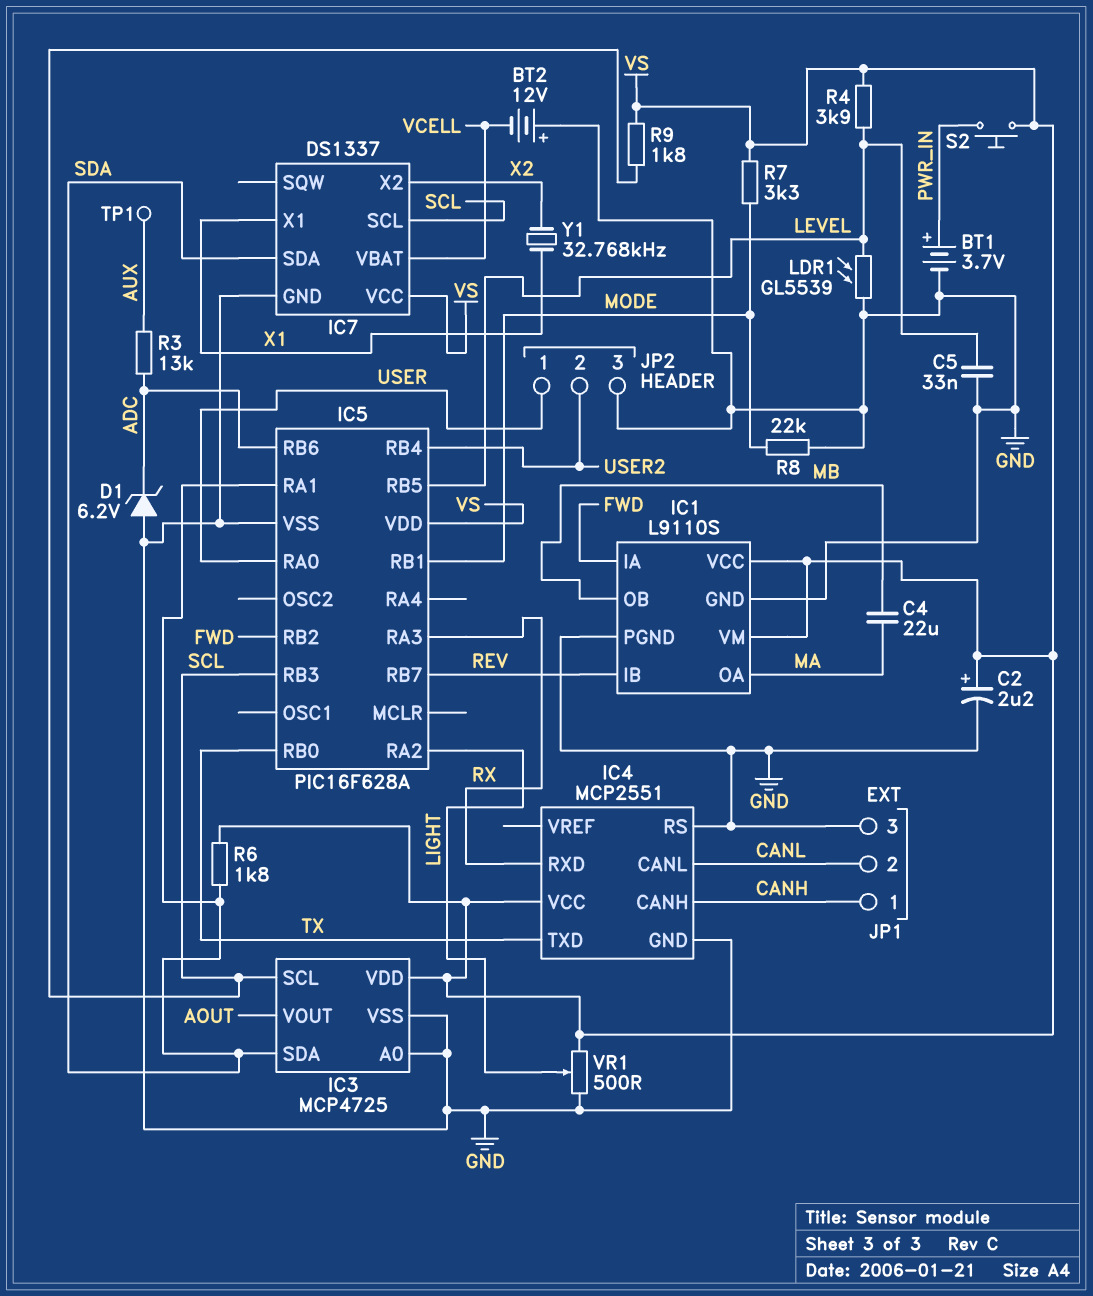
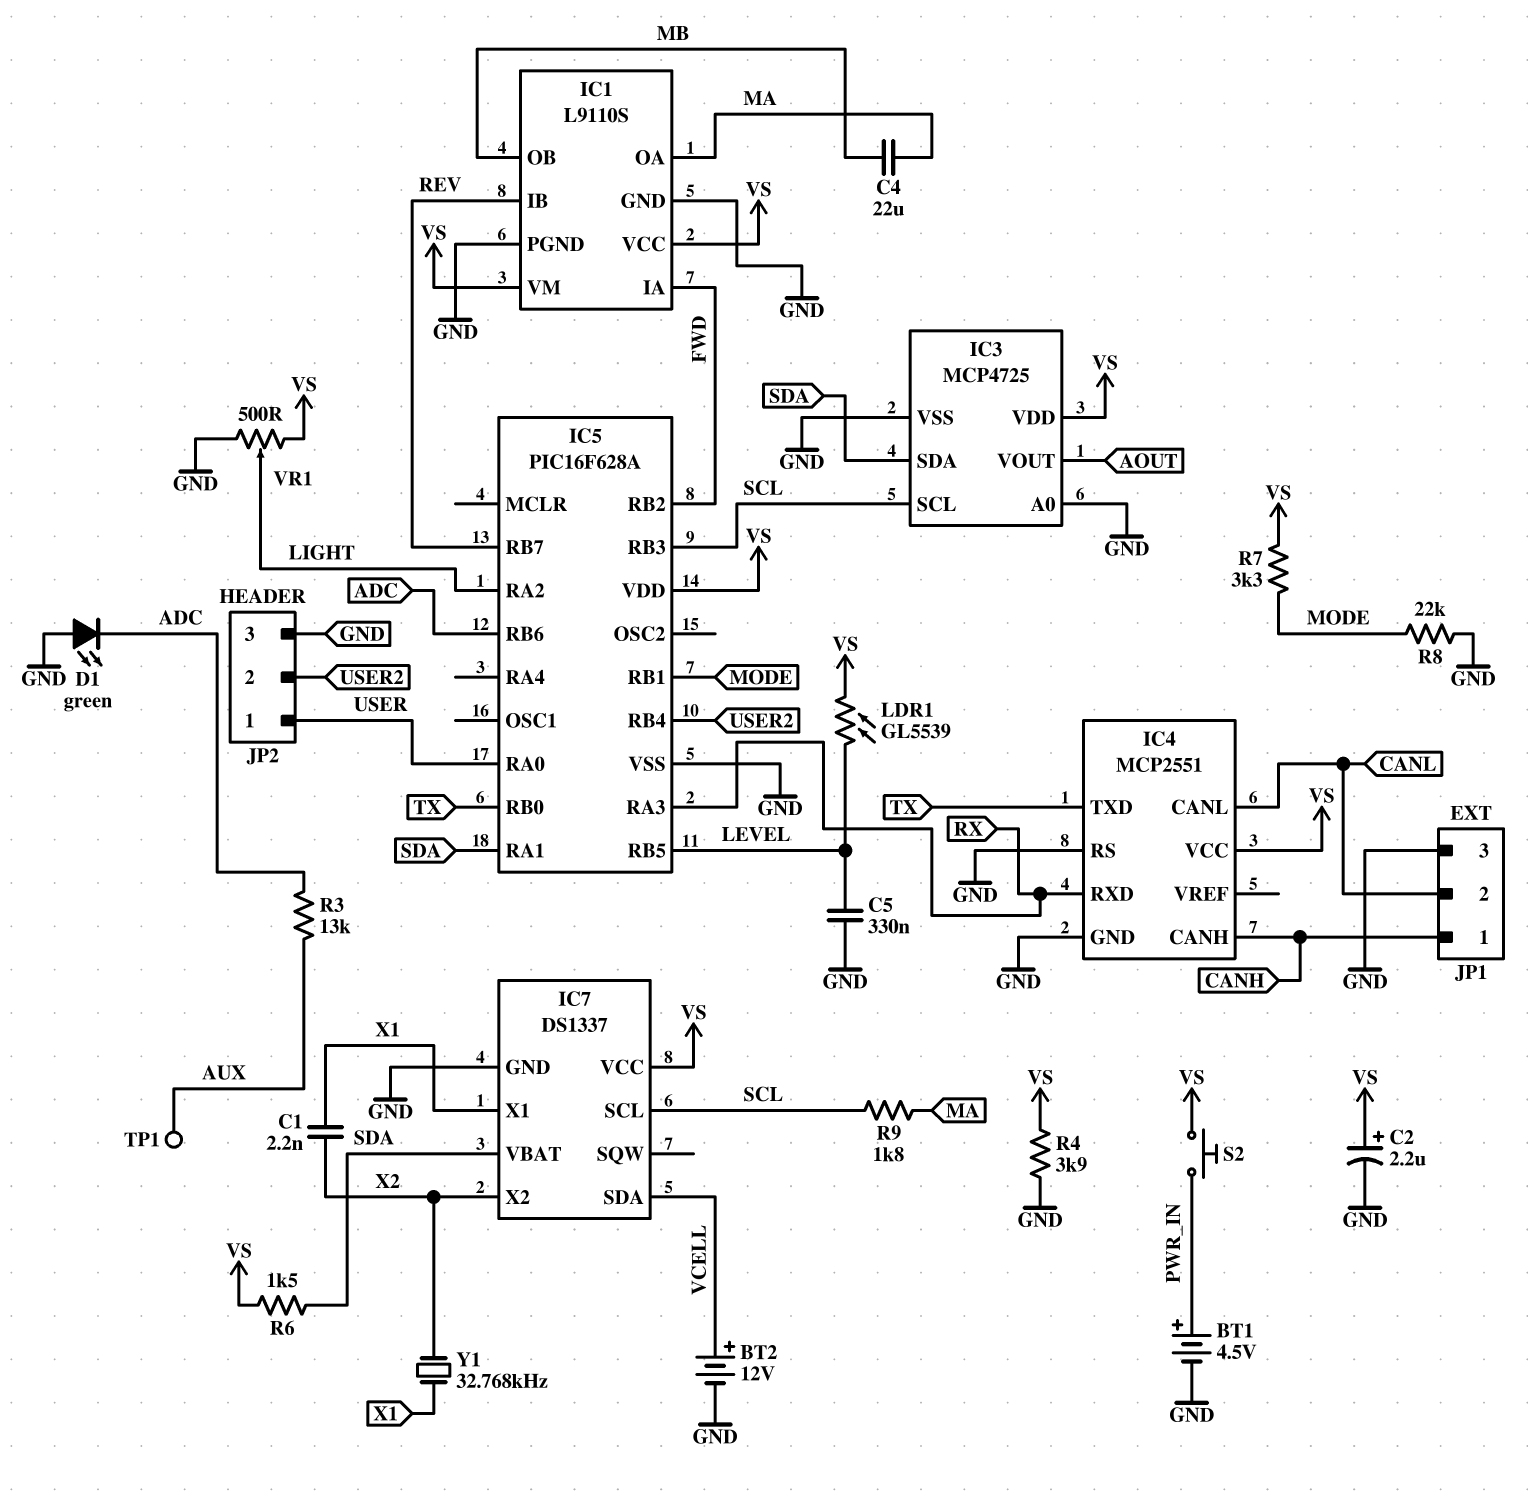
BT1: 3.7V (plus PWR_IN, minus GND) -> 4.5V (plus PWR_IN, minus GND)
BT2: 12V (plus GND, minus VCELL) -> 12V (plus VCELL, minus GND)
C1: none -> 2.2nF (X1, X2)
C5: 33nF (GND, LEVEL) -> 330nF (GND, LEVEL)
D1: zener 6.2V (A GND, K ADC) -> LED green (A GND, K ADC)
IC7 pin SDA: SDA -> VCELL
IC7 pin VBAT: VCELL -> SDA
LDR1: GL5539 (GND, LEVEL) -> GL5539 (LEVEL, VS)
R4: 3.9k (LEVEL, VS) -> 3.9k (GND, VS)
R6: 1.8k (SDA, VS) -> 1.5k (SDA, VS)
R9: 1.8k (SCL, VS) -> 1.8k (MA, SCL)

